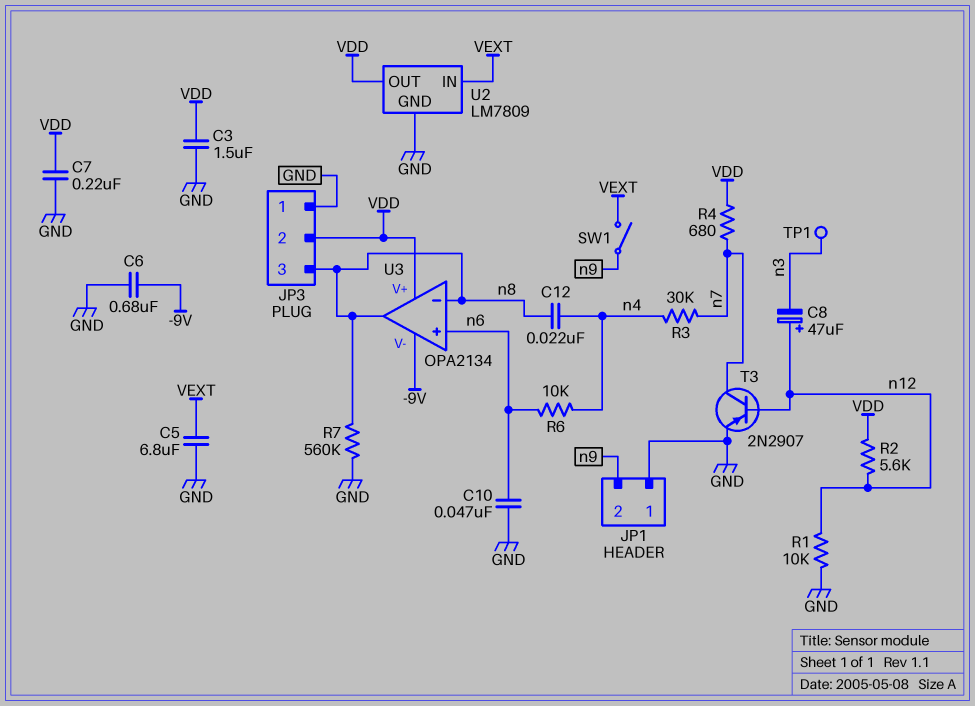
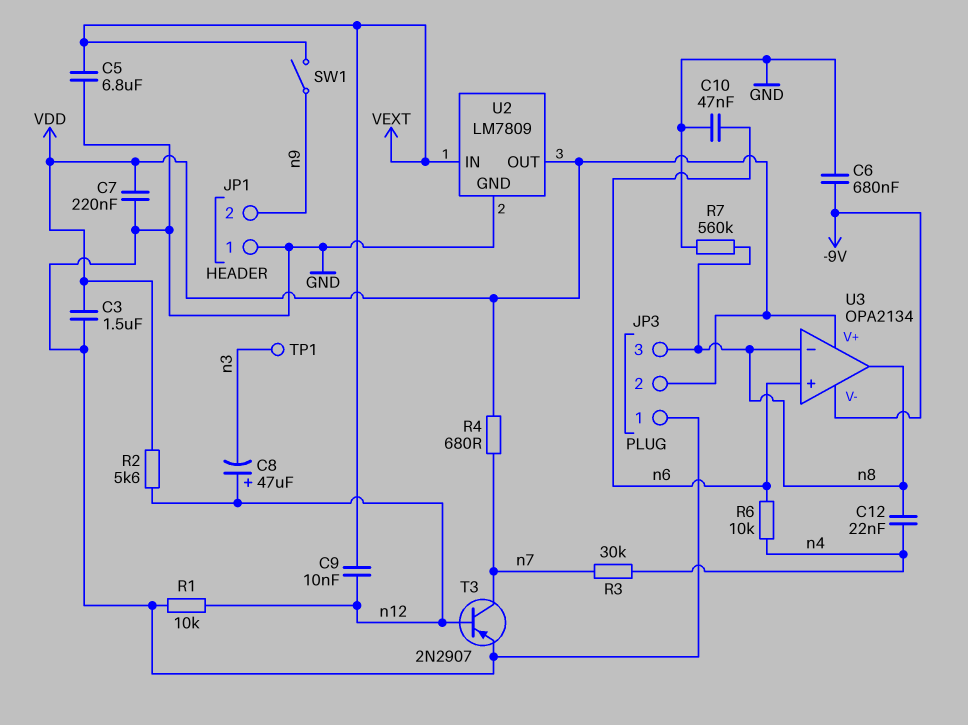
C9: none -> 10nF (VEXT, n12)

